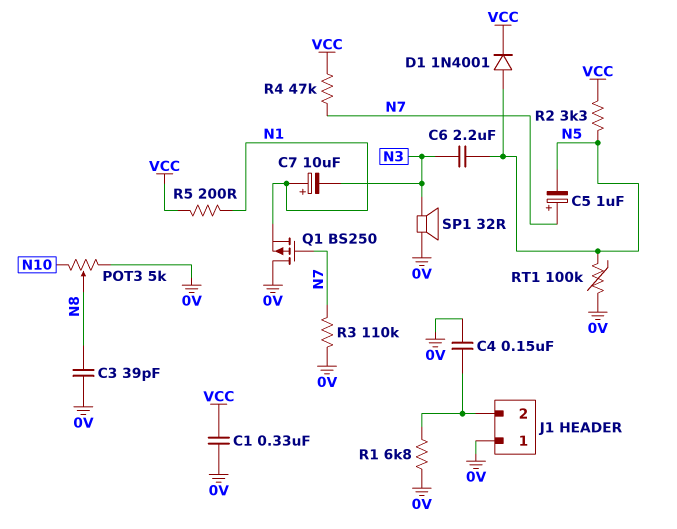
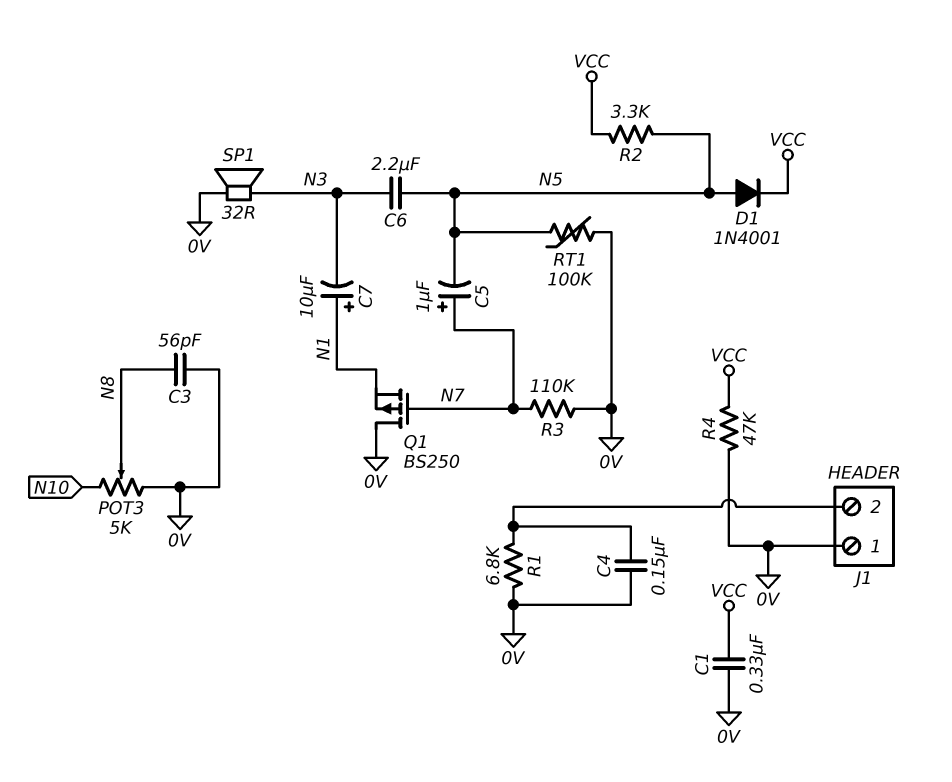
C3: 39pF (0V, N8) -> 56pF (0V, N8)
R4: 47k (N7, VCC) -> 47k (0V, VCC)
R5: 200 (N1, VCC) -> none

